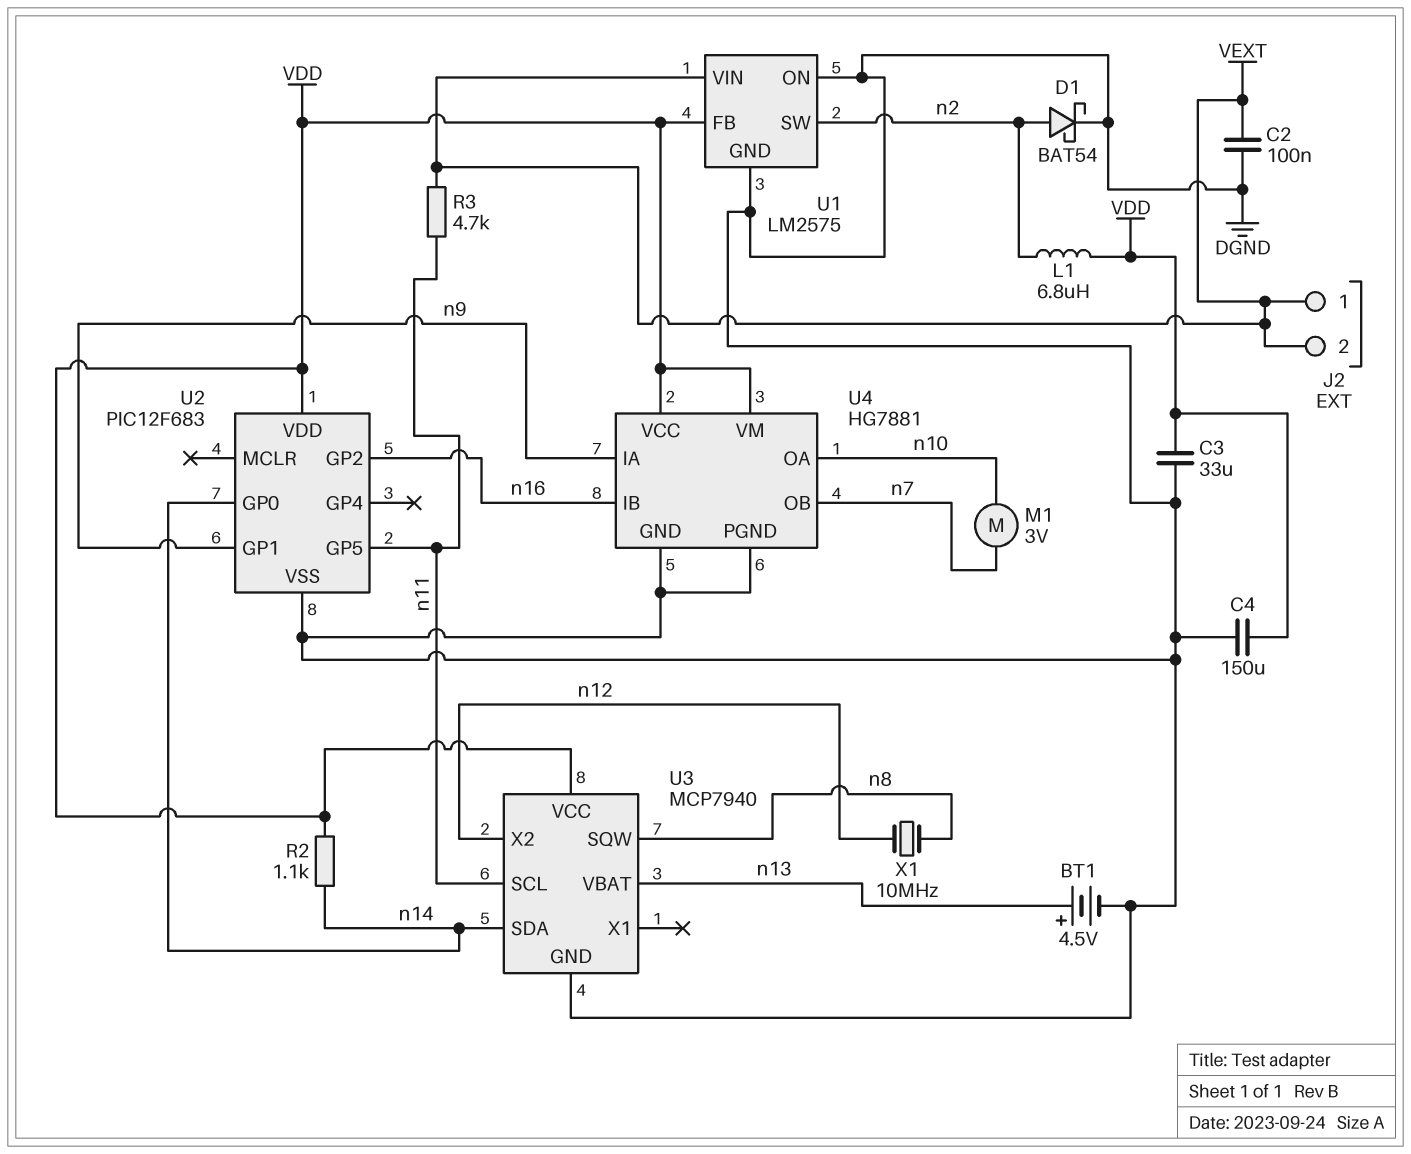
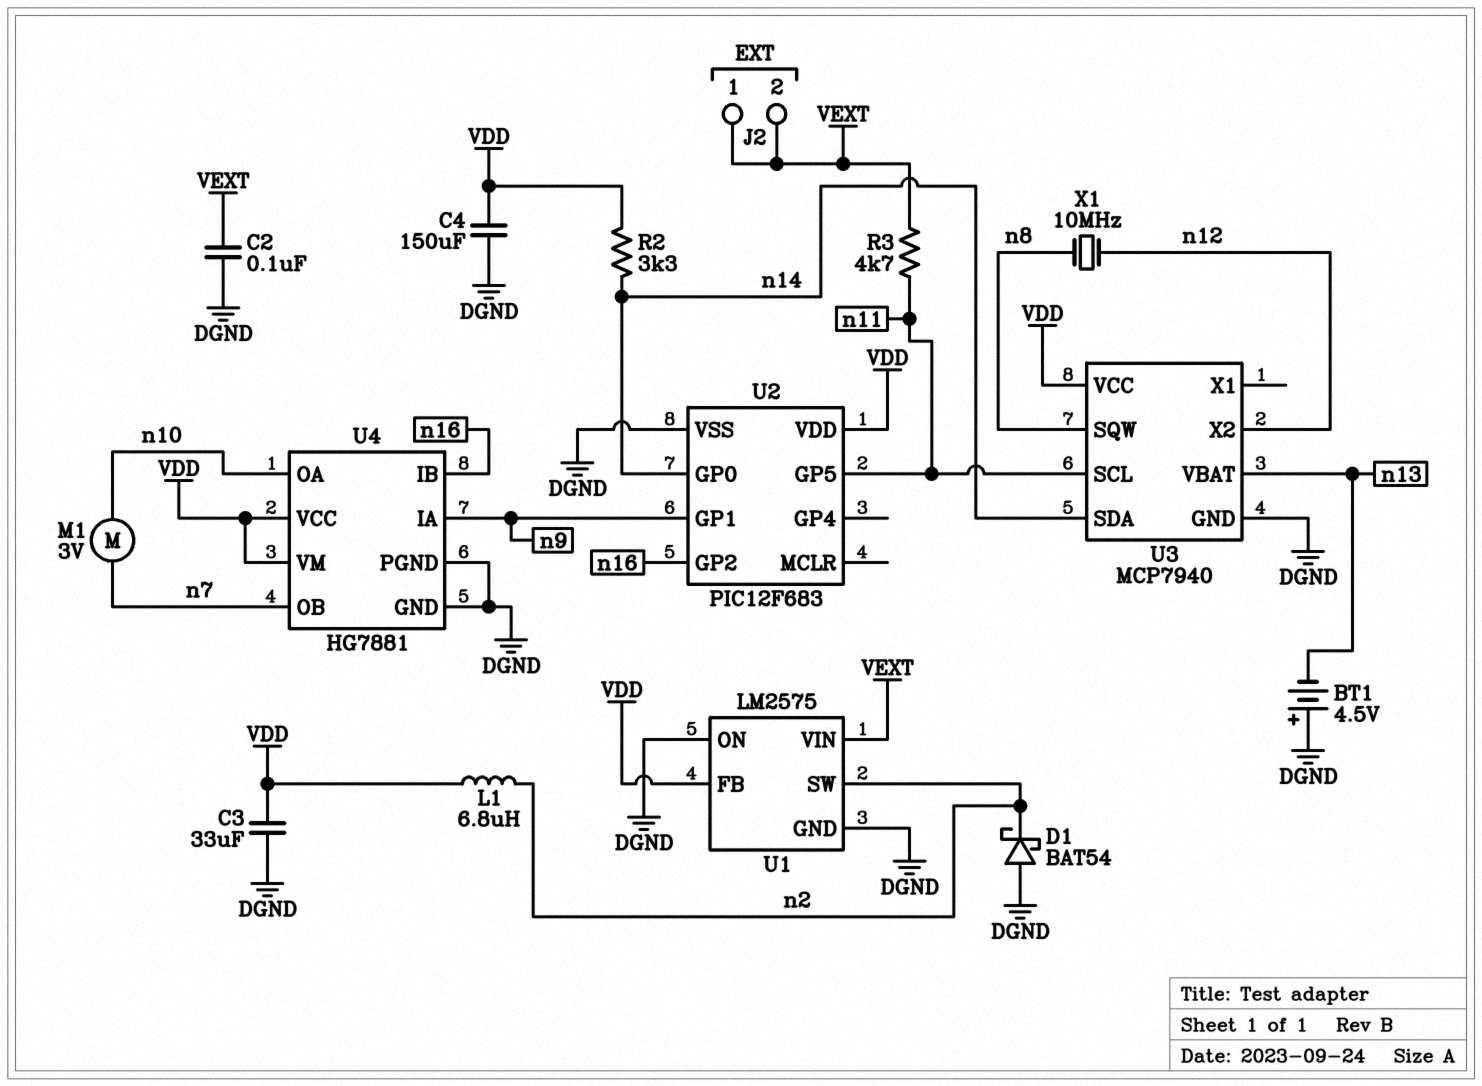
BT1: 4.5V (plus n13, minus DGND) -> 4.5V (plus DGND, minus n13)
D1: schottky BAT54 (A n2, K DGND) -> schottky BAT54 (A DGND, K n2)
R2: 1.1k (VDD, n14) -> 3.3k (VDD, n14)

